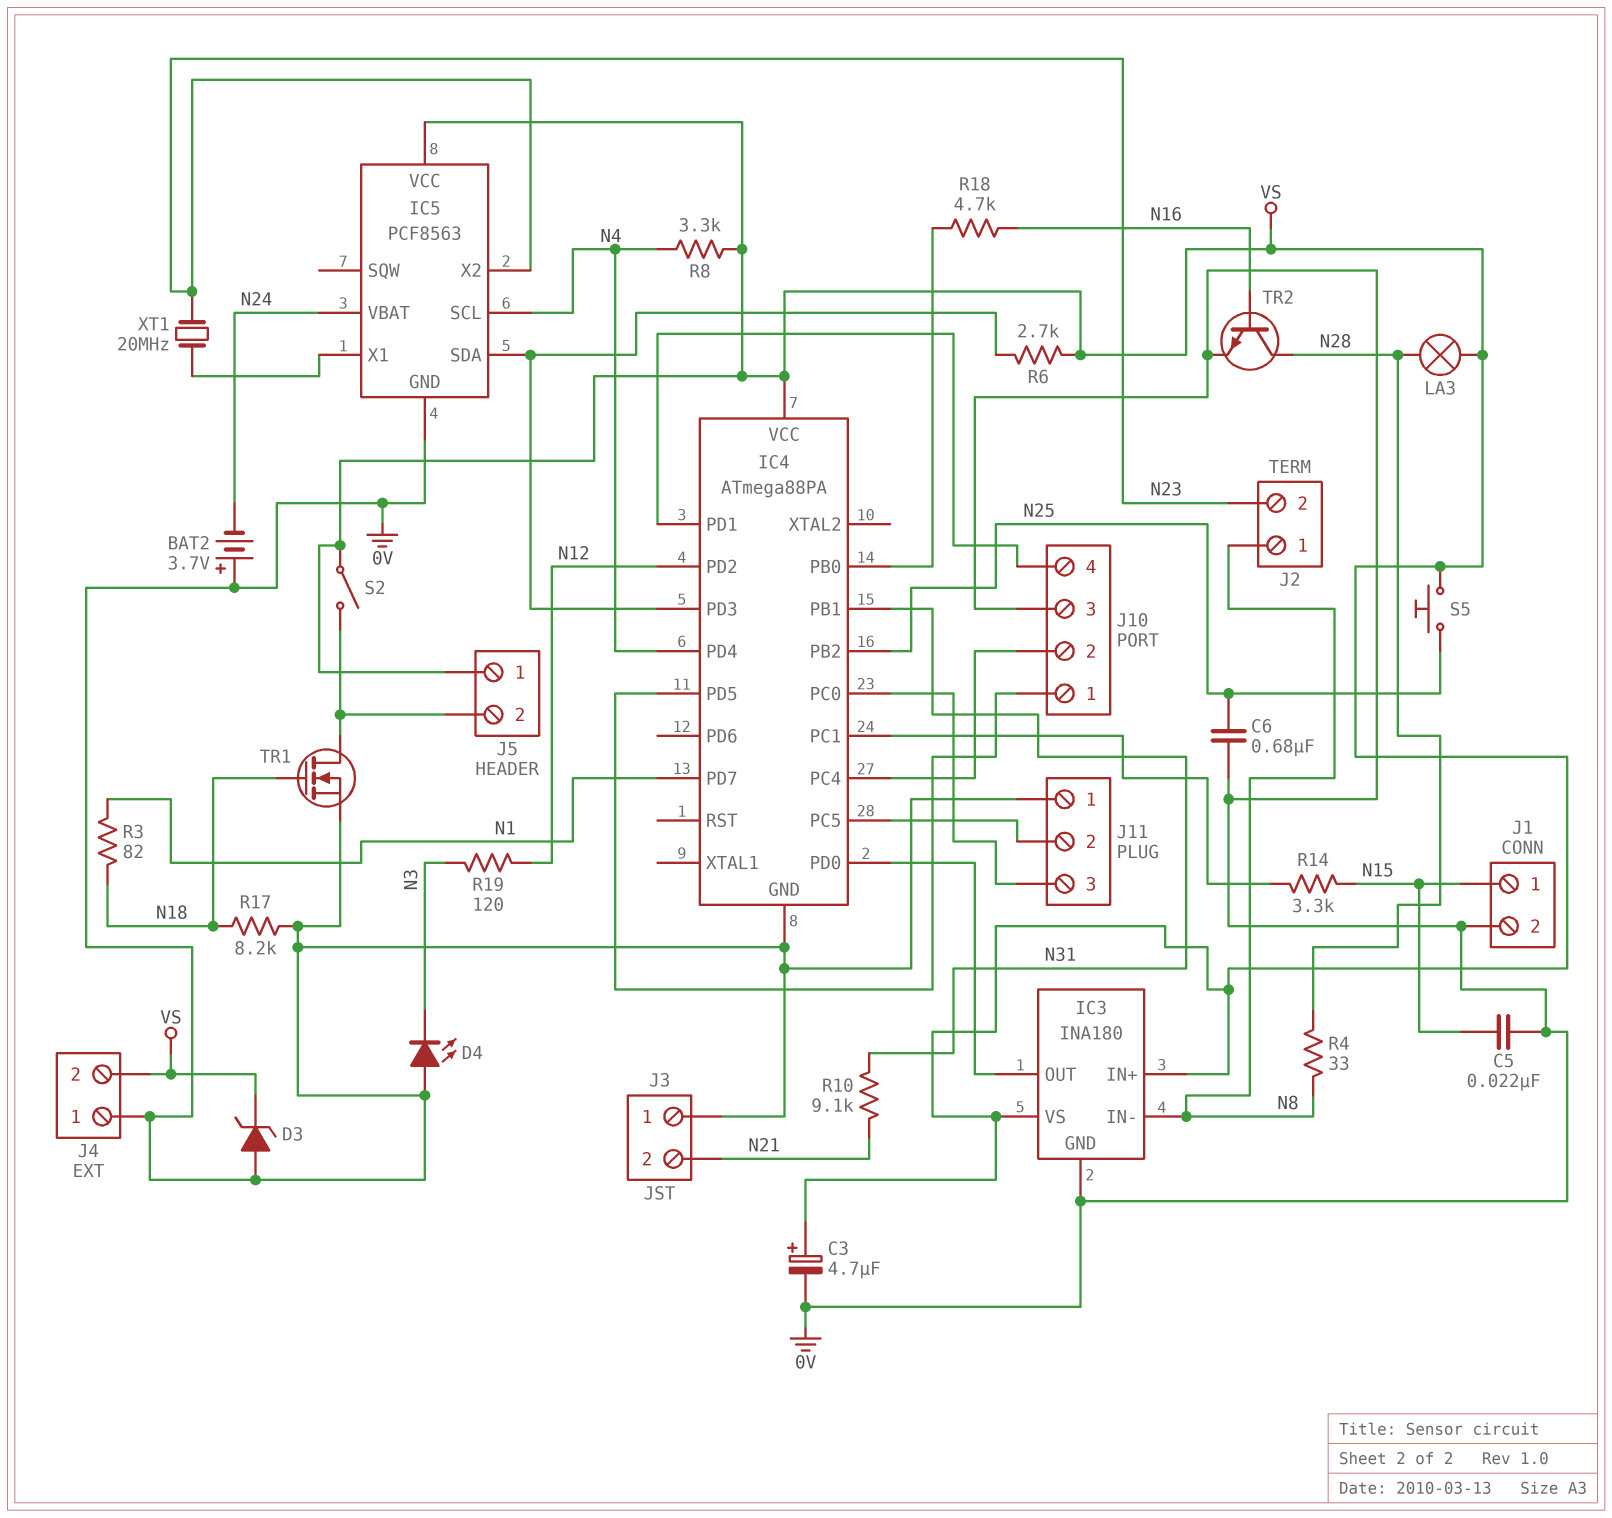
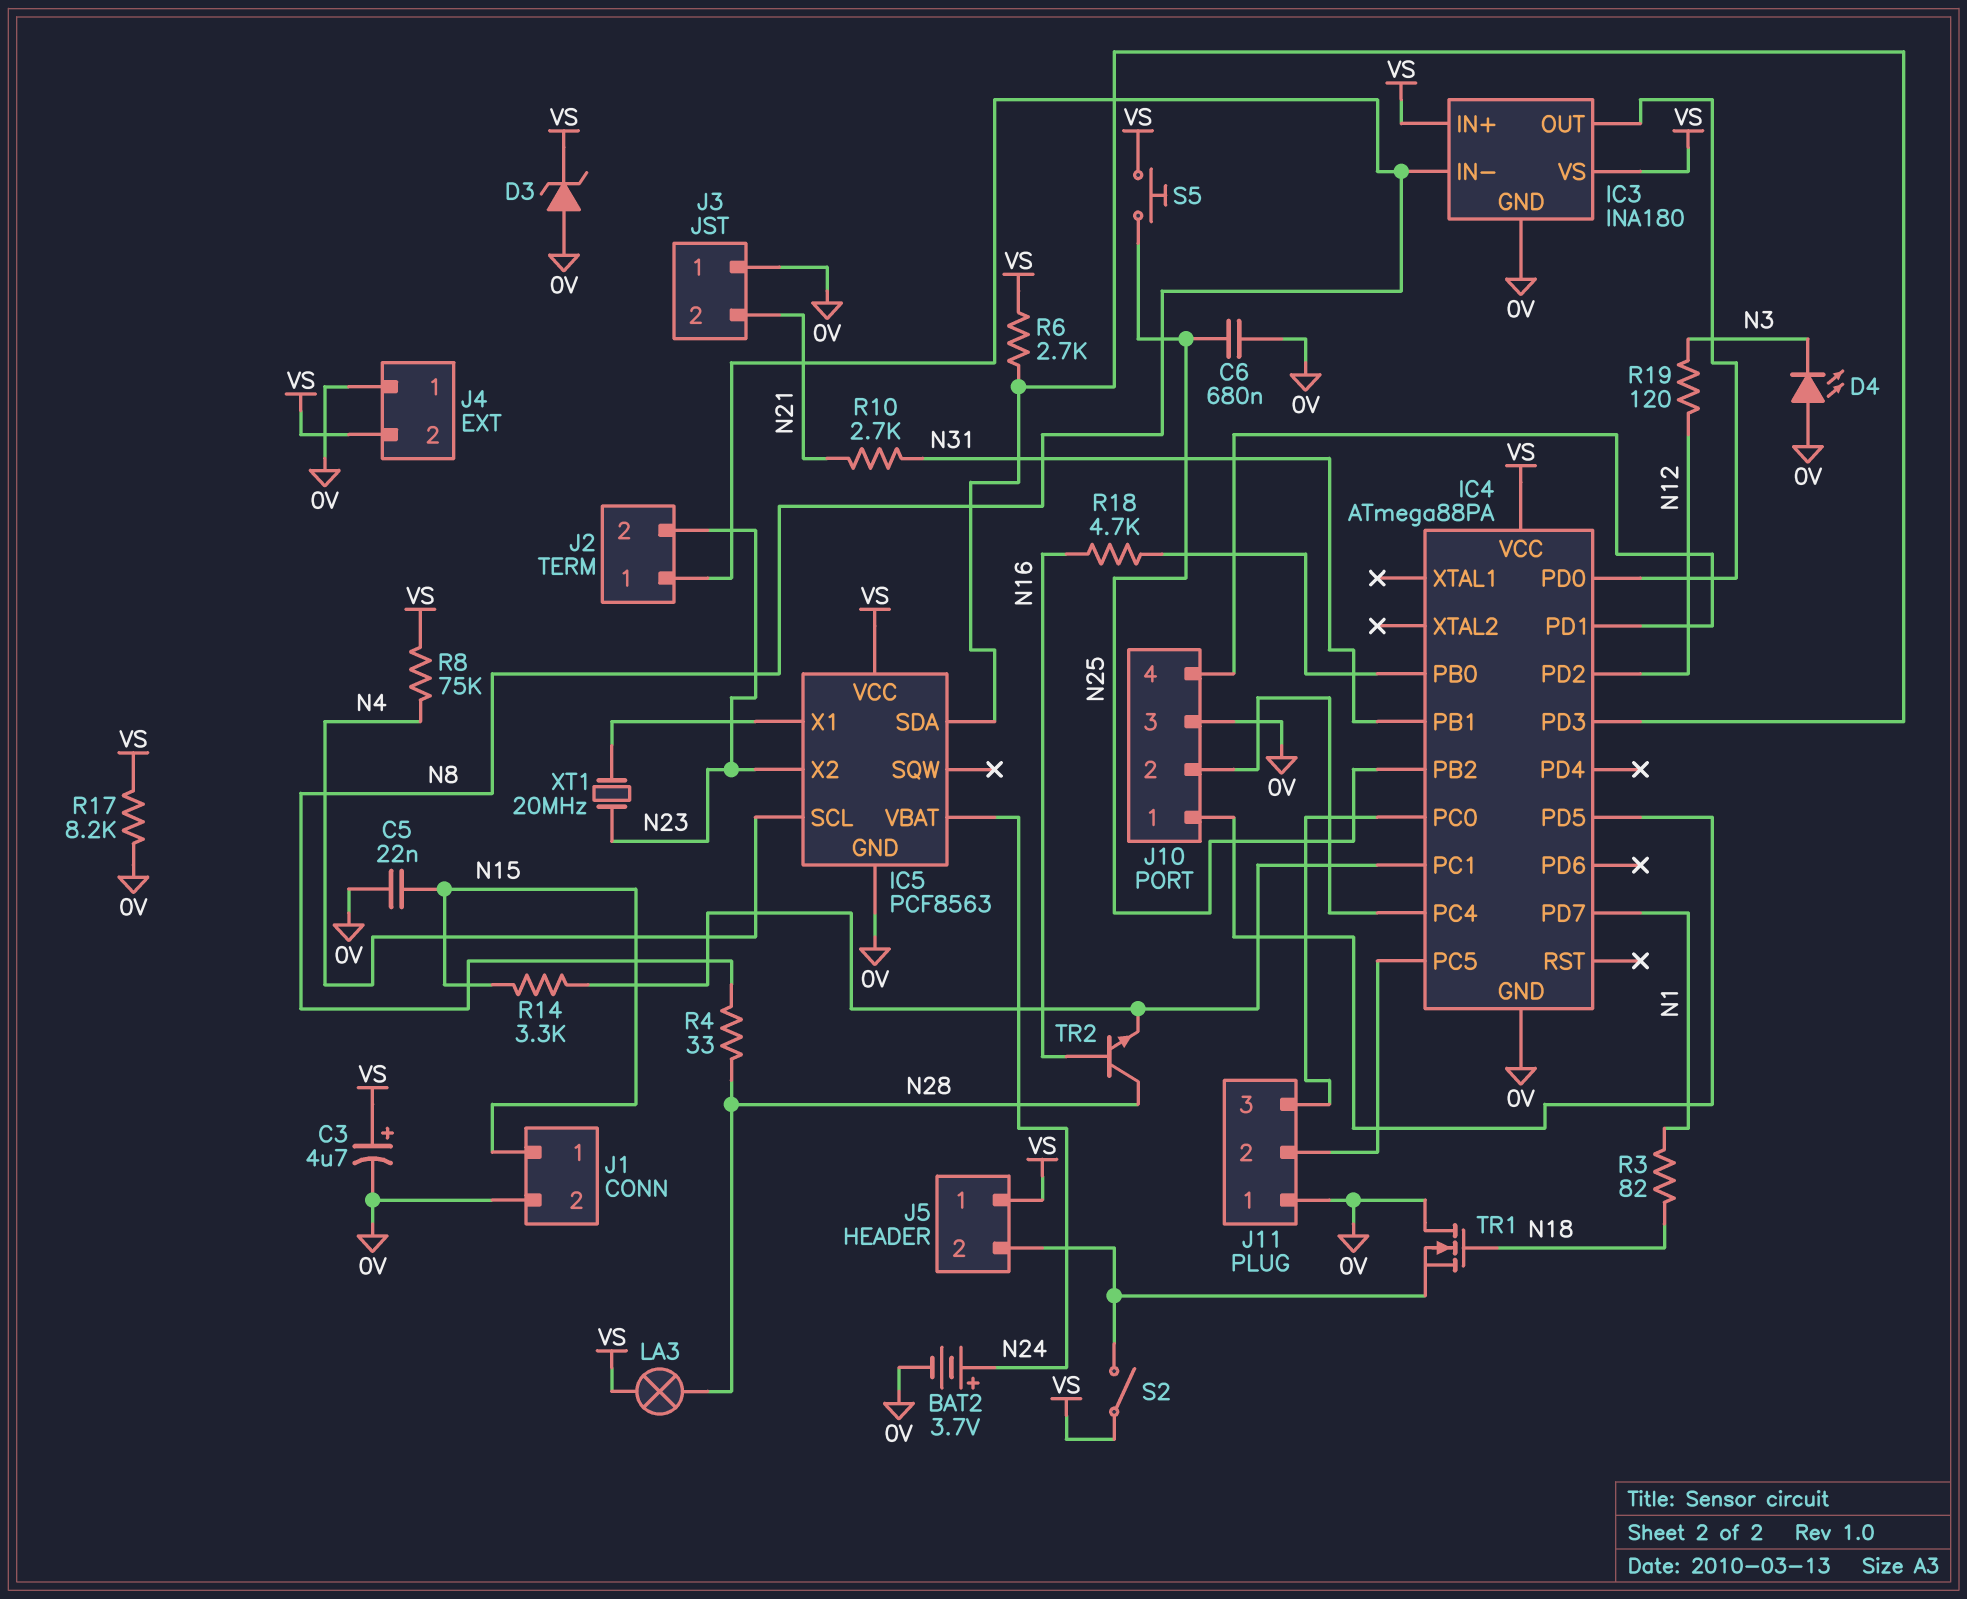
BAT2: 3.7V (plus 0V, minus N24) -> 3.7V (plus N24, minus 0V)
IC4 pin PD4: N4 -> none
R8: 3.3k (N4, VS) -> 75k (N4, VS)
R10: 9.1k (N21, N31) -> 2.7k (N21, N31)
R17: 8.2k (0V, N18) -> 8.2k (0V, VS)
TR1: NMOS (G N18, D J5/2, S 0V) -> NMOS (G N18, D 0V, S J5/2)
TR2: NPN (B N16, C N28, E 0V) -> NPN (B N16, C N28, E IC4/PC1)

